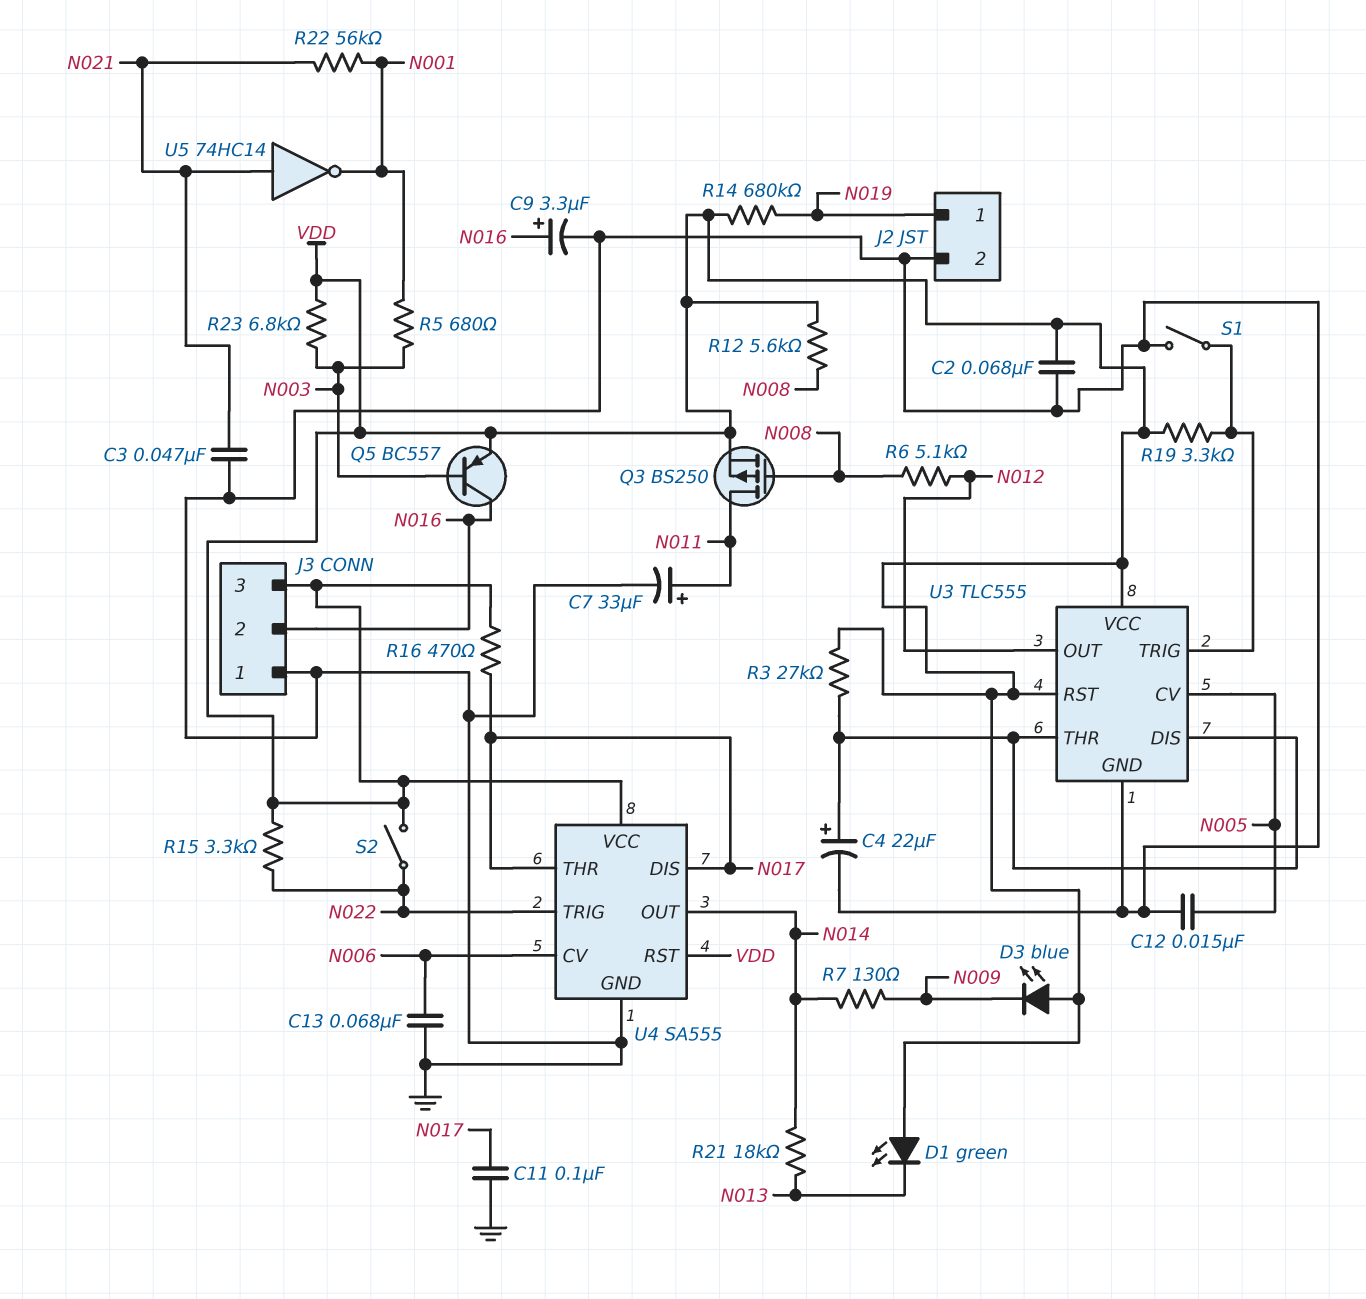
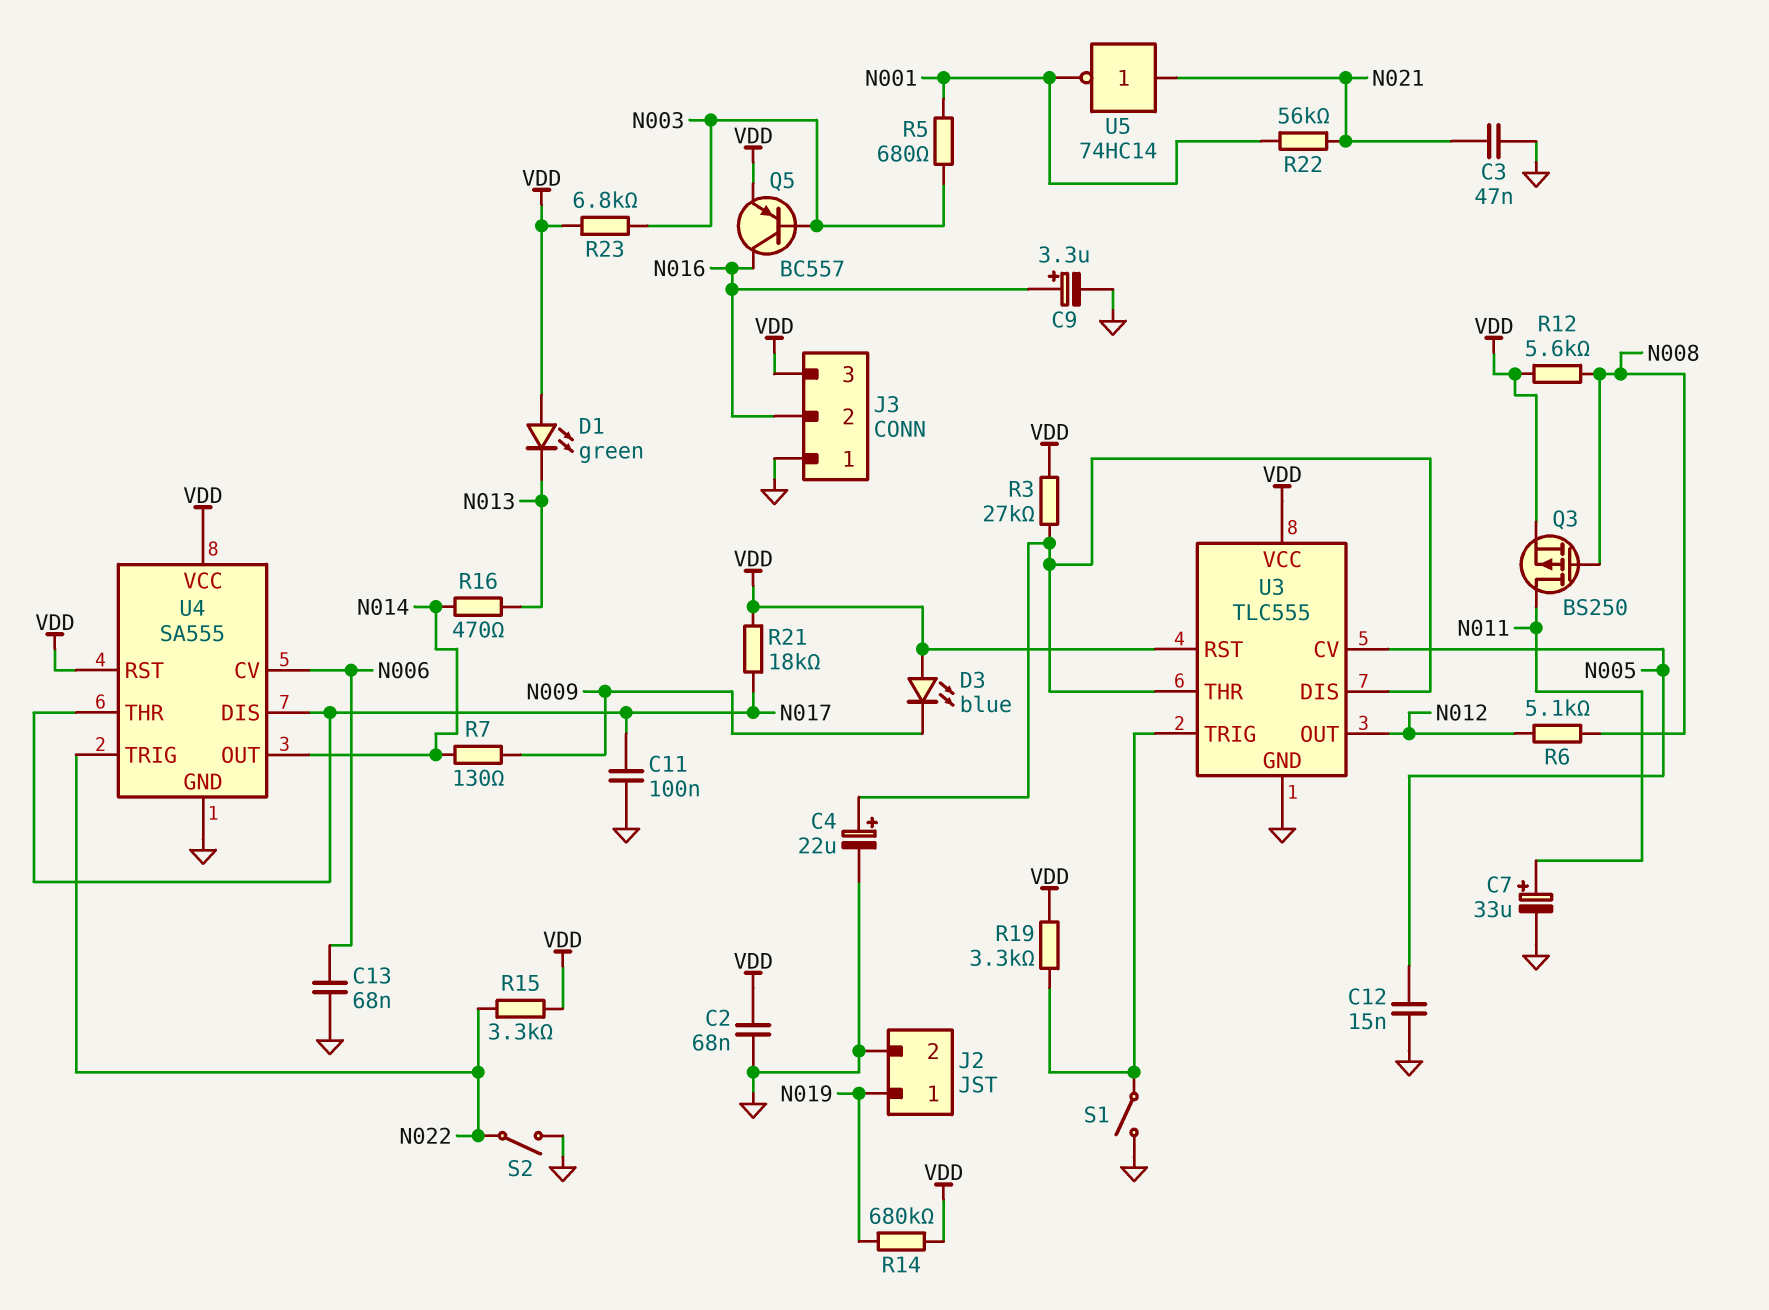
R16: 470 (N017, VDD) -> 470 (N013, N014)
R21: 18k (N013, N014) -> 18k (N017, VDD)
S2: switch (N022, VDD) -> switch (GND, N022)

